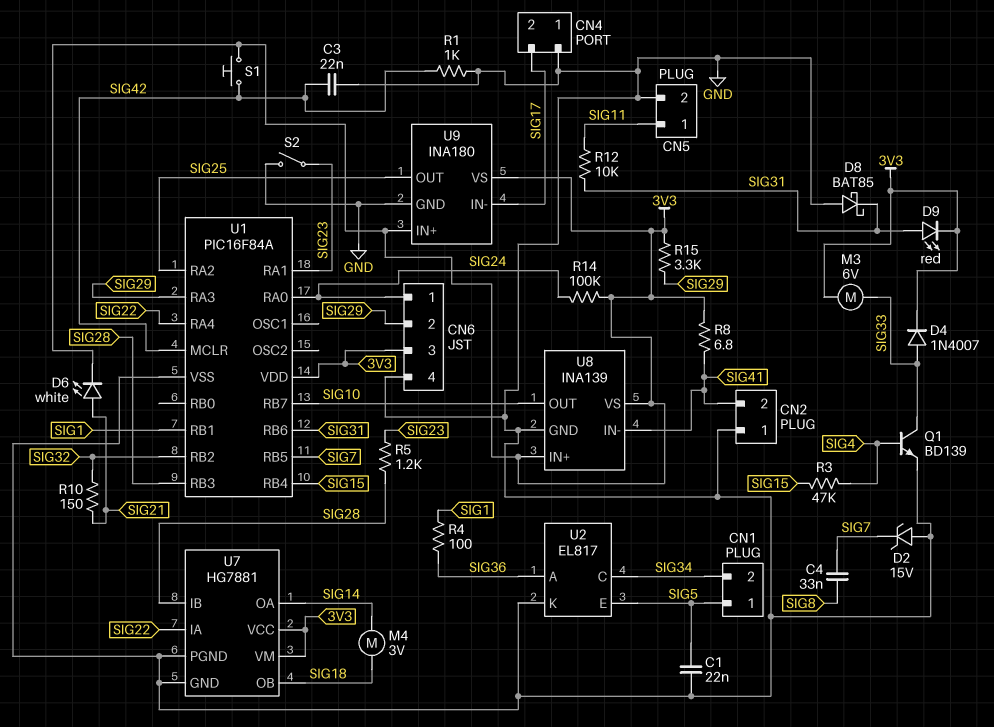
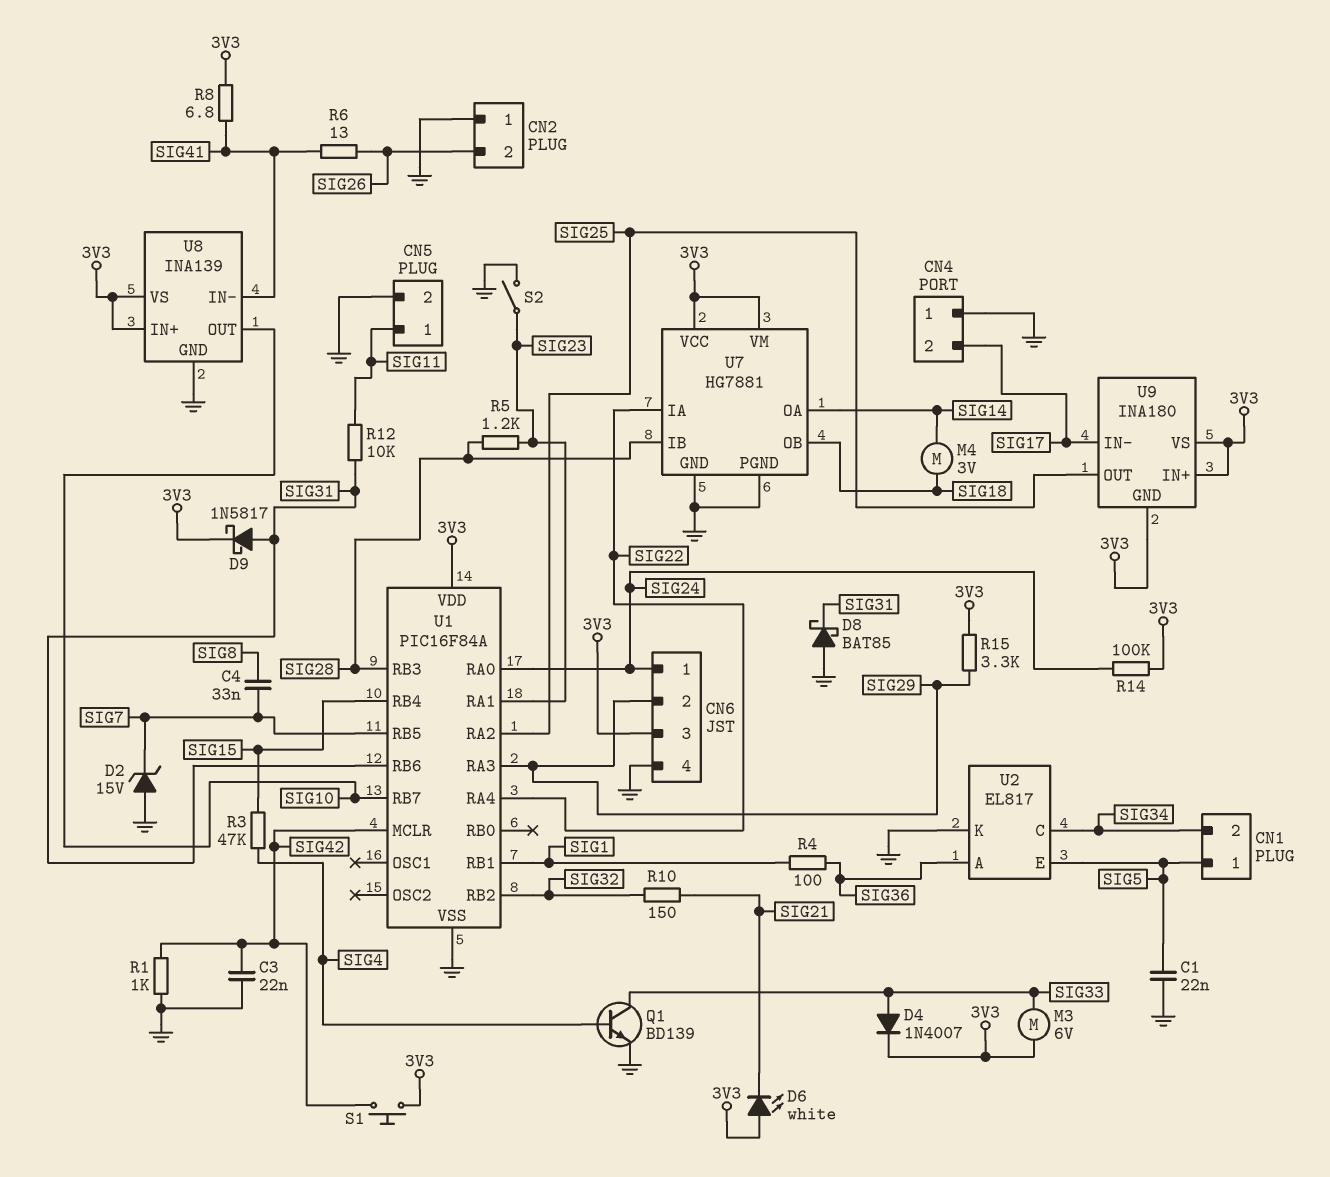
CN2 pin 2: SIG41 -> SIG26
D6: LED white (A SIG21, K 3V3) -> LED white (A 3V3, K SIG21)
D9: LED red (A SIG31, K 3V3) -> schottky 1N5817 (A SIG31, K 3V3)
R6: none -> 13 (SIG26, SIG41)
U9 pin GND: GND -> 3V3

